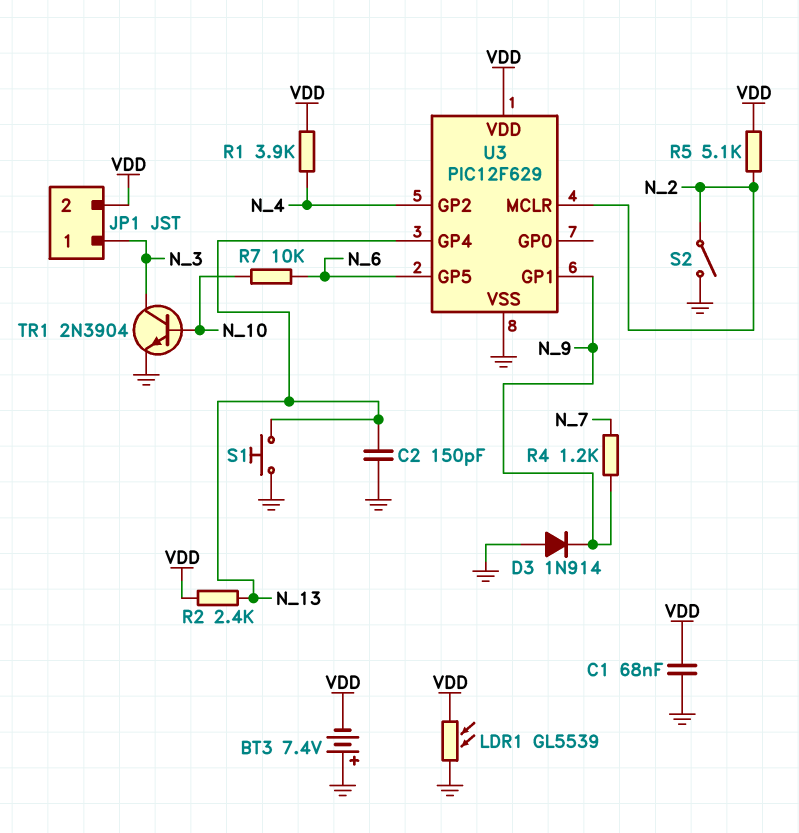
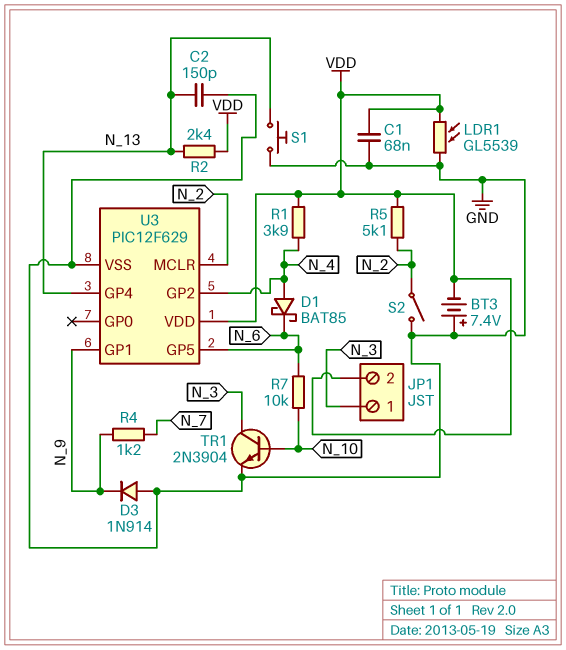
D1: none -> schottky BAT85 (A N_4, K N_6)

